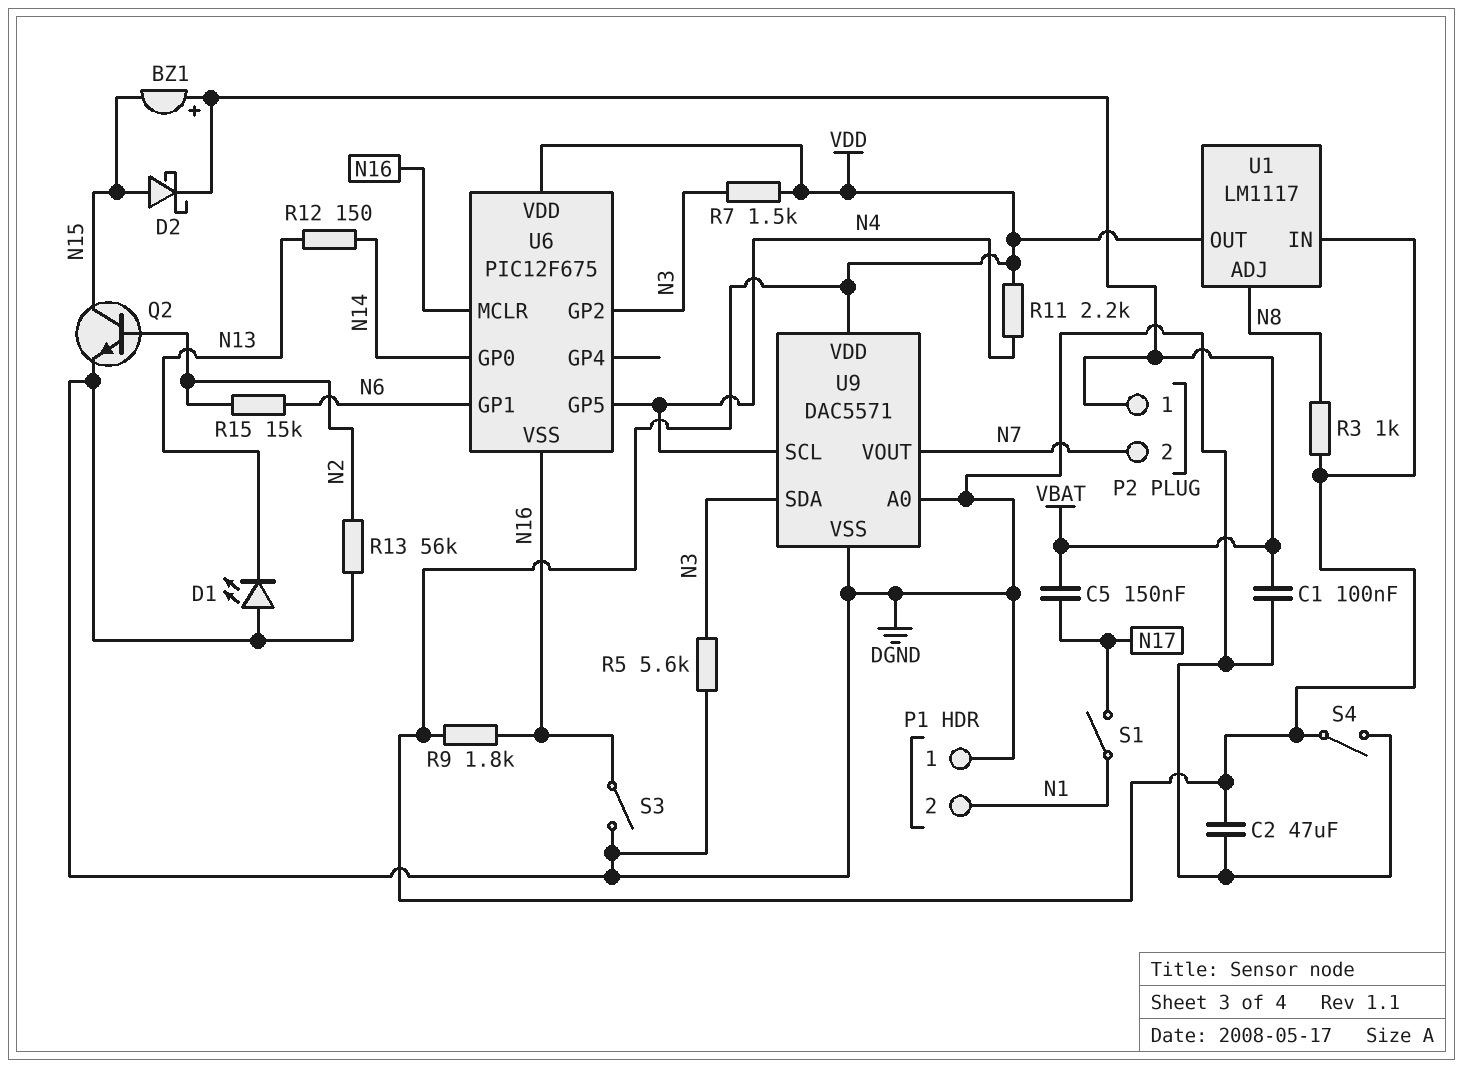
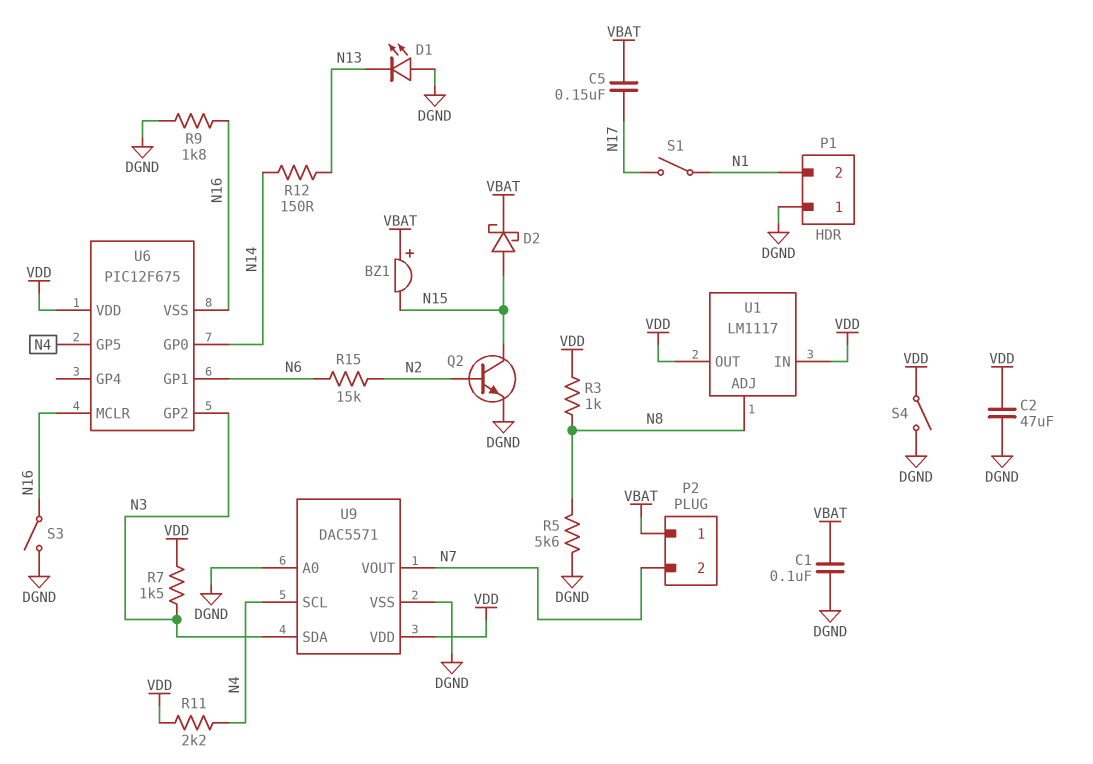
R5: 5.6k (DGND, N3) -> 5.6k (DGND, N8)
R9: 1.8k (N16, VDD) -> 1.8k (DGND, N16)
R13: 56k (DGND, N2) -> none

